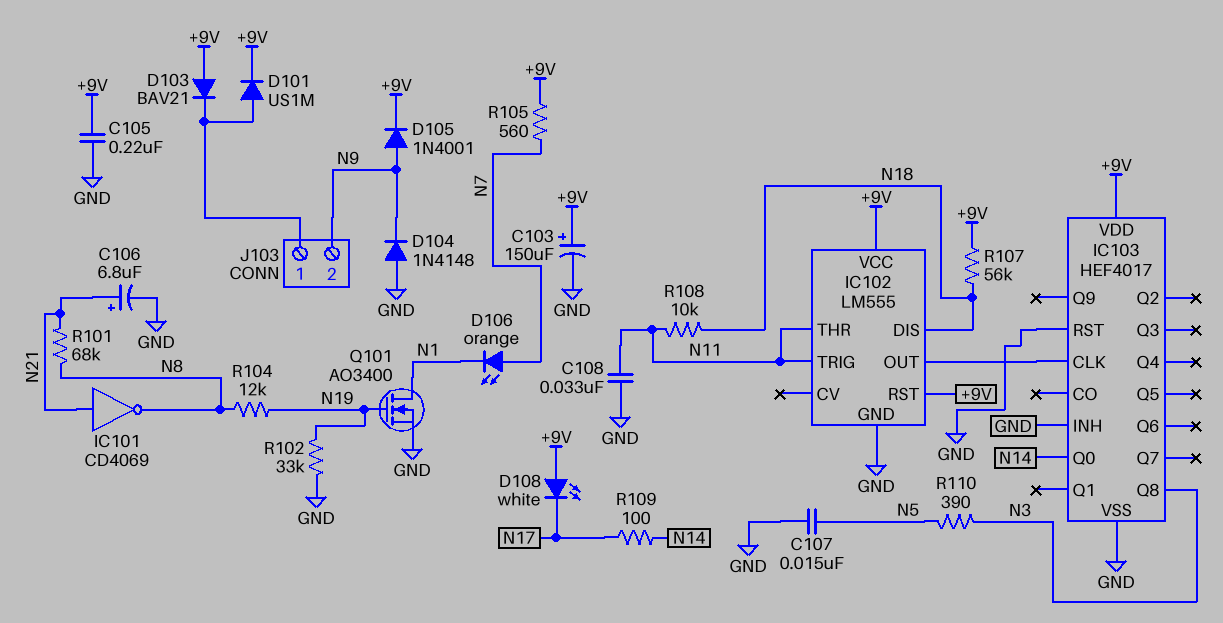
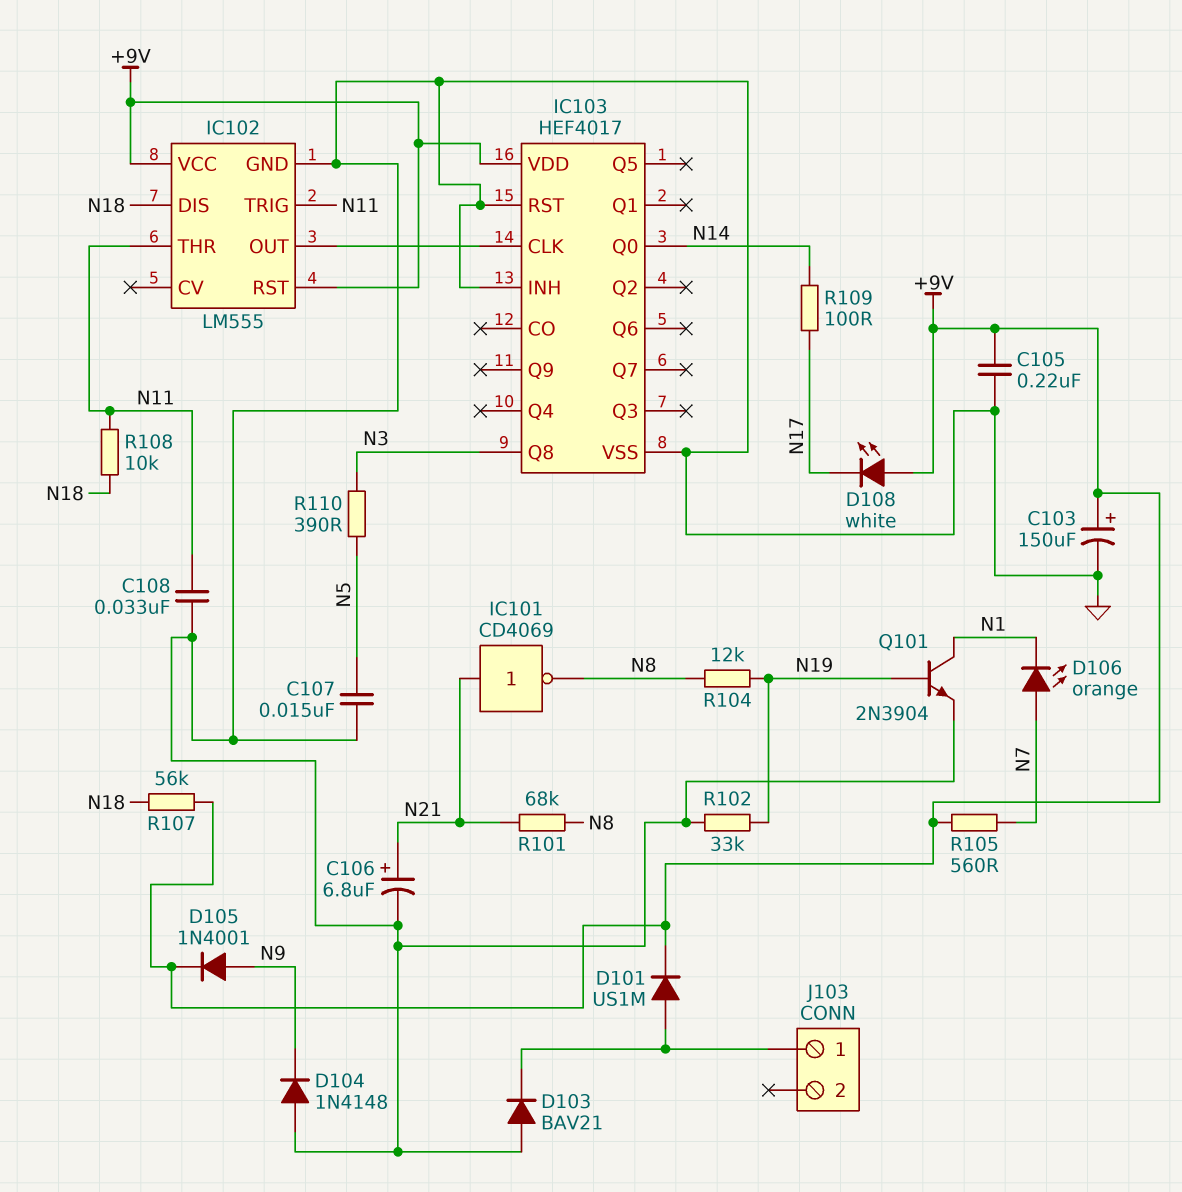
D103: diode BAV21 (A +9V, K J103/1) -> diode BAV21 (A GND, K J103/1)
J103 pin 2: N9 -> none
Q101: NMOS AO3400 (G N19, D N1, S GND) -> NPN 2N3904 (B N19, C N1, E GND)

